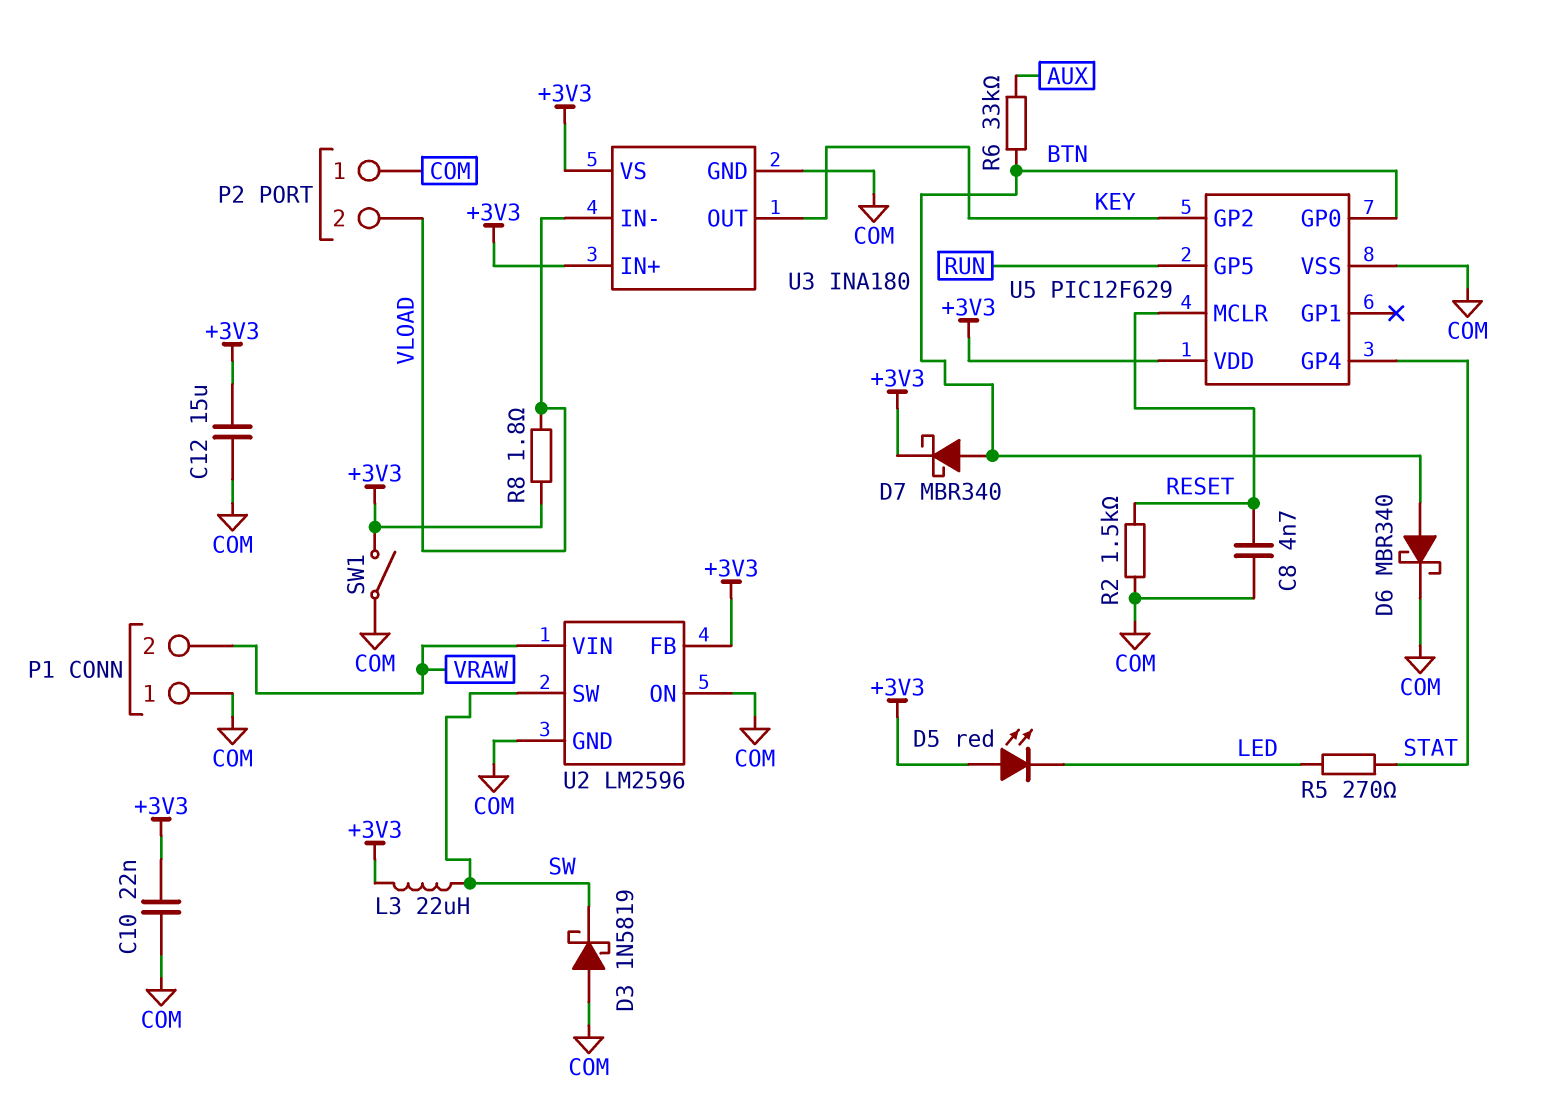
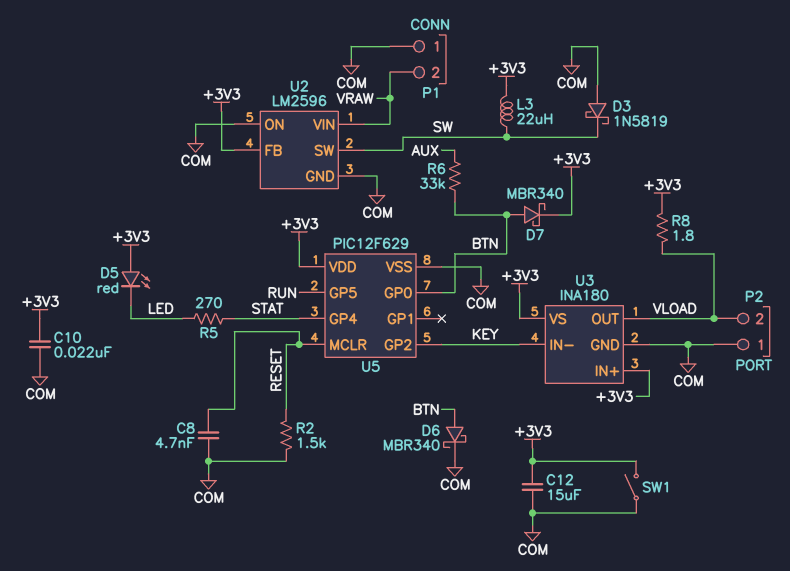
U3 pin IN-: VLOAD -> KEY
U3 pin OUT: KEY -> VLOAD

